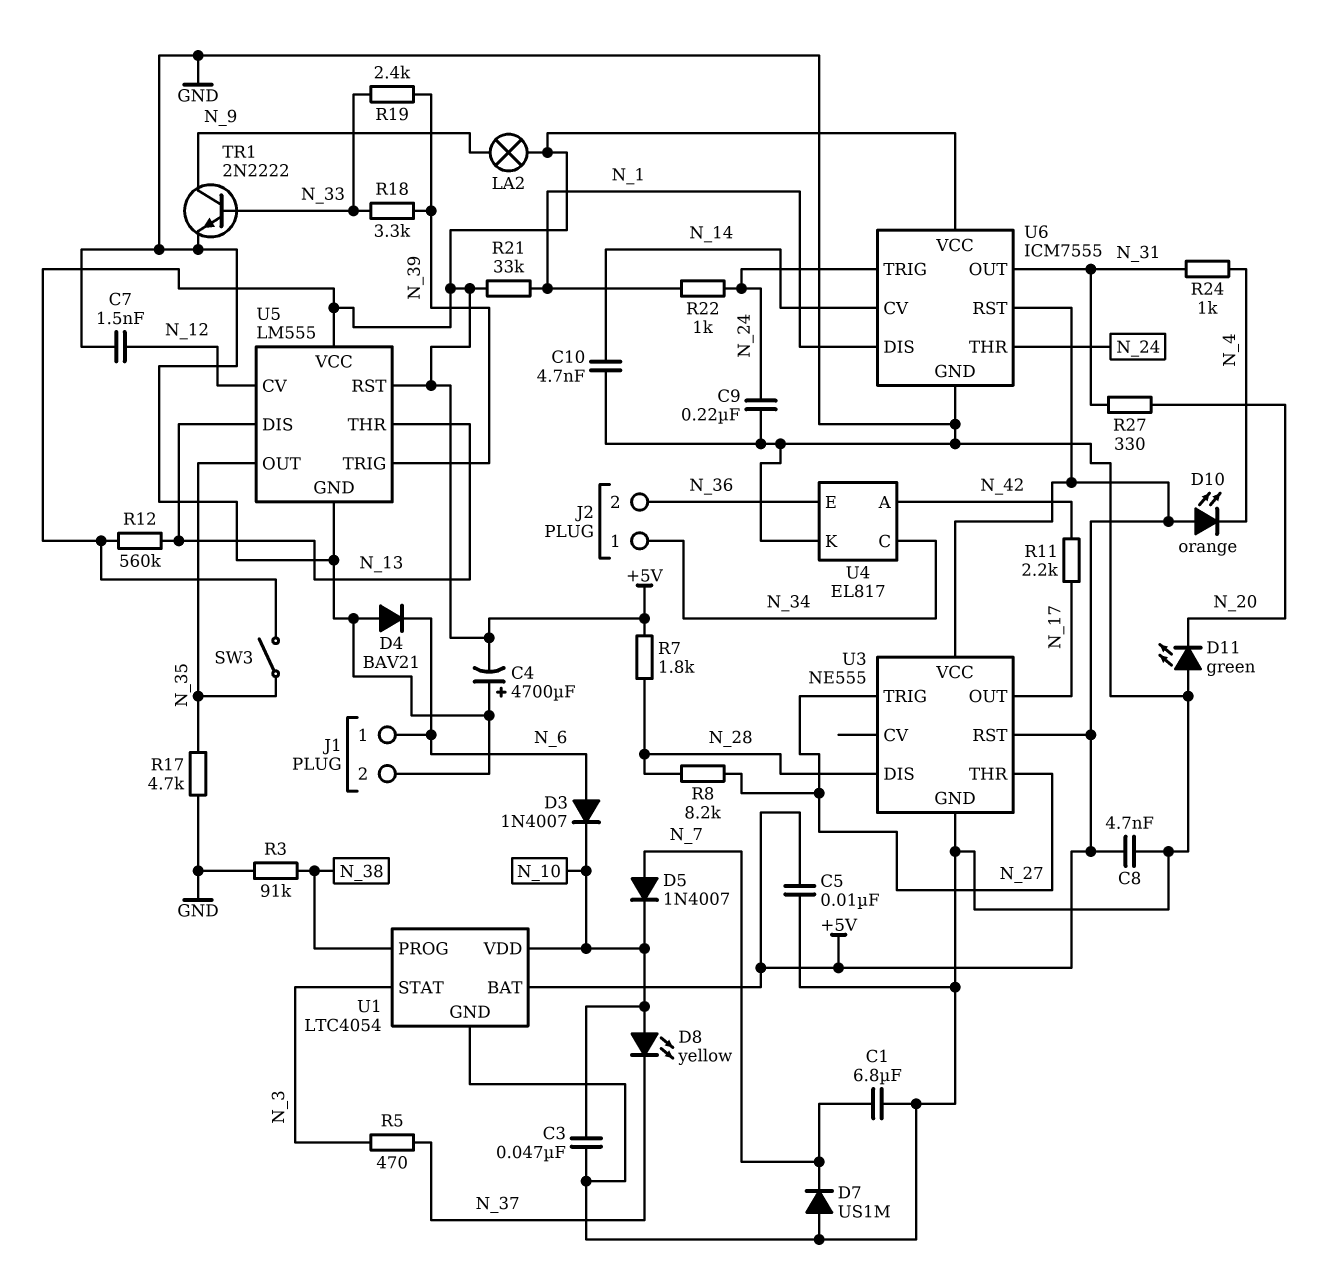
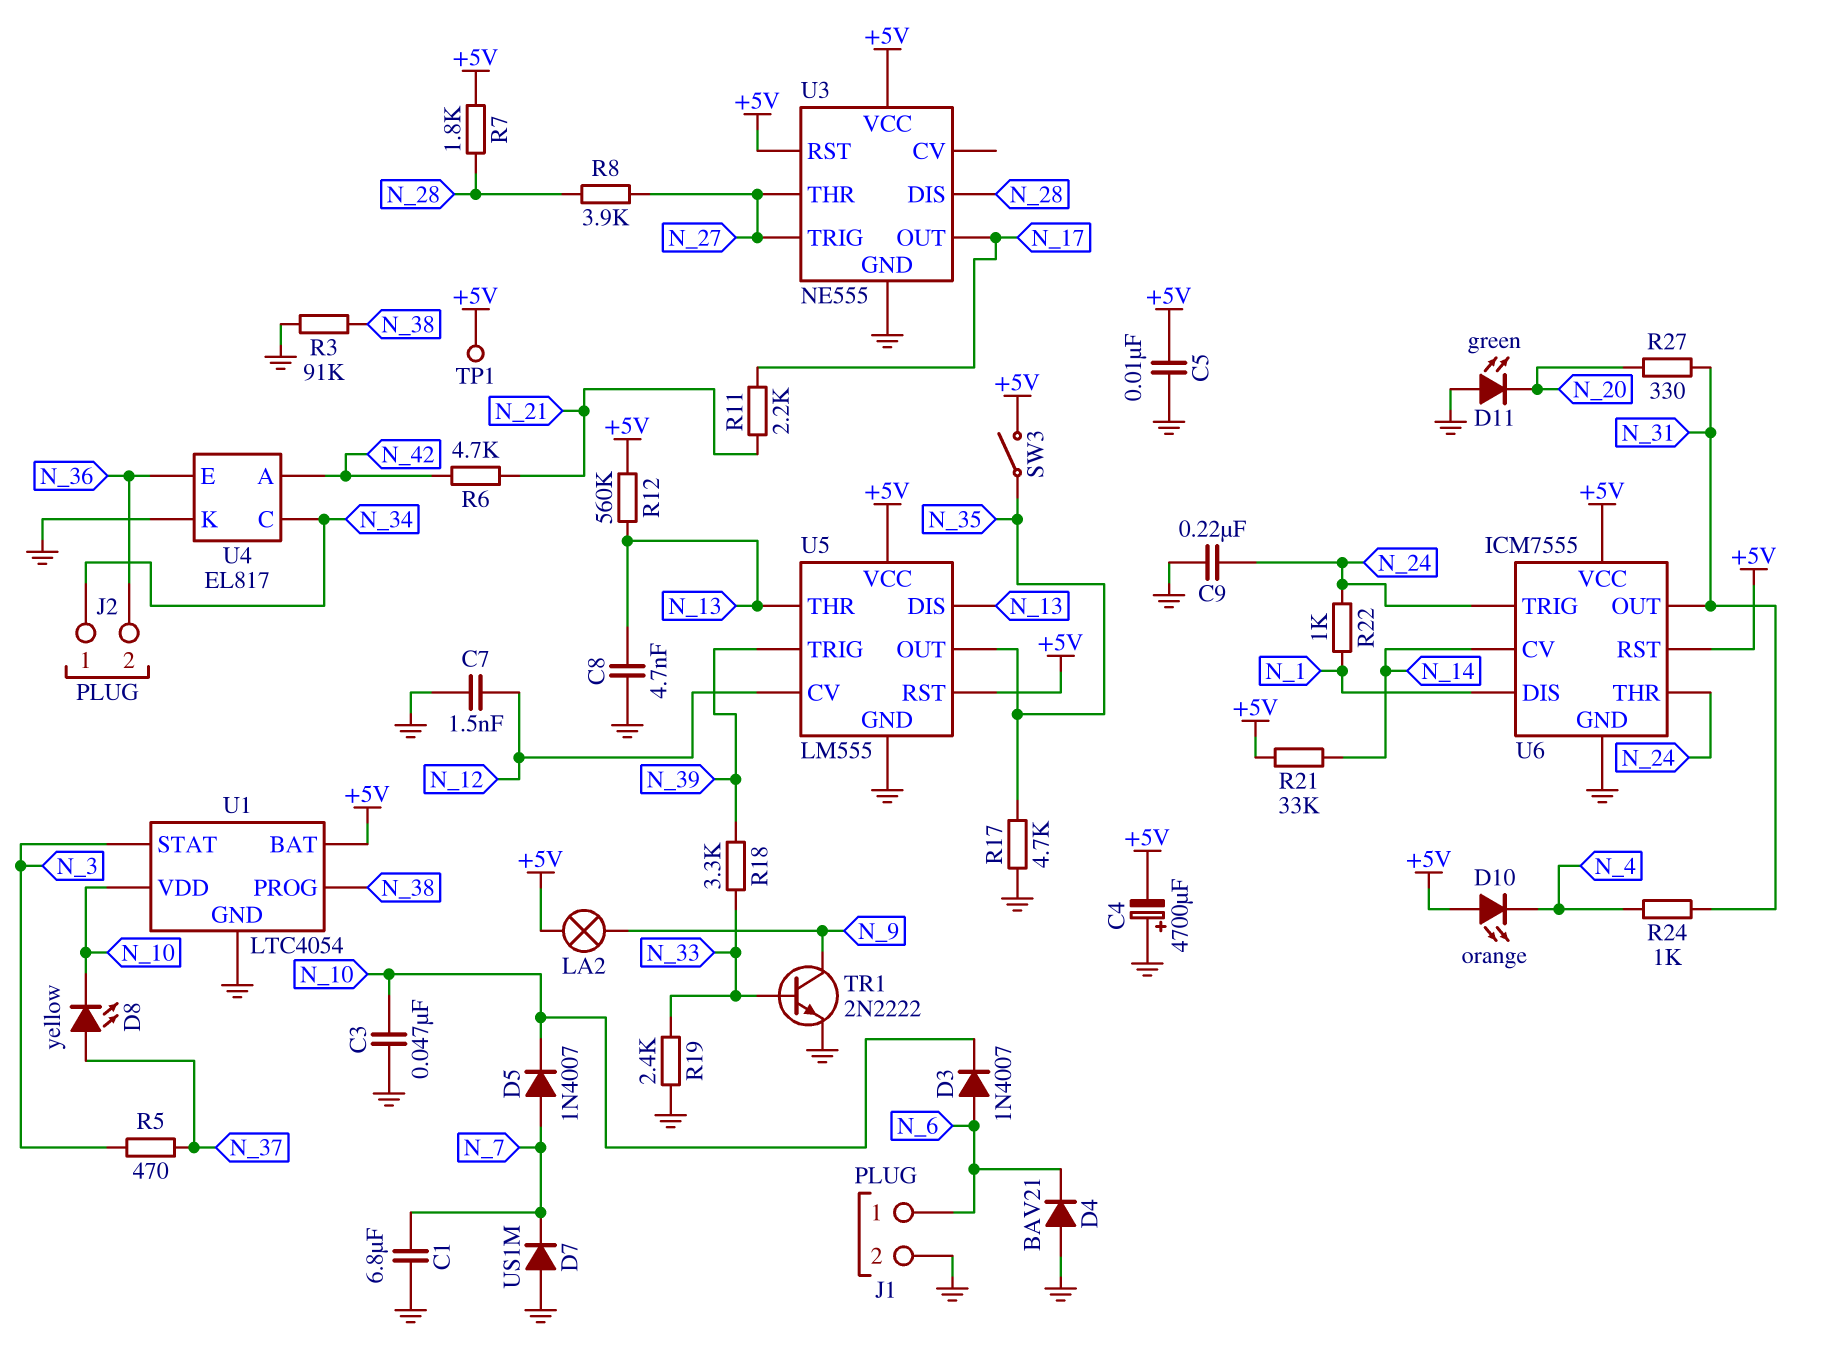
C8: 4.7nF (+5V, GND) -> 4.7nF (GND, N_13)
C10: 4.7nF (GND, N_14) -> none
D8: LED yellow (A N_10, K N_37) -> LED yellow (A N_37, K N_10)
R6: none -> 4.7k (N_21, N_42)
R8: 8.2k (N_27, N_28) -> 3.9k (N_27, N_28)
R11: 2.2k (N_17, N_42) -> 2.2k (N_17, N_21)
R19: 2.4k (N_33, N_39) -> 2.4k (GND, N_33)
R21: 33k (+5V, N_1) -> 33k (+5V, N_14)
TP1: none -> test point (+5V)

